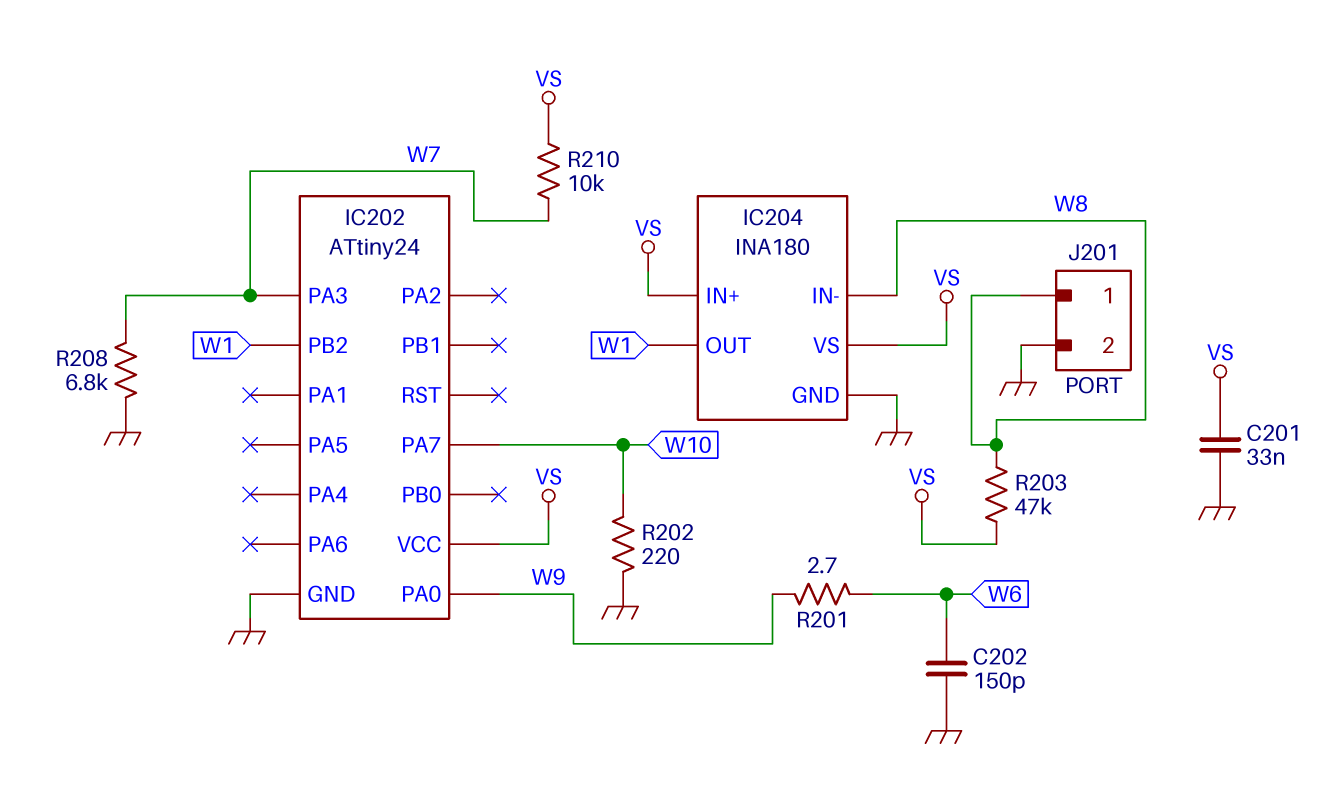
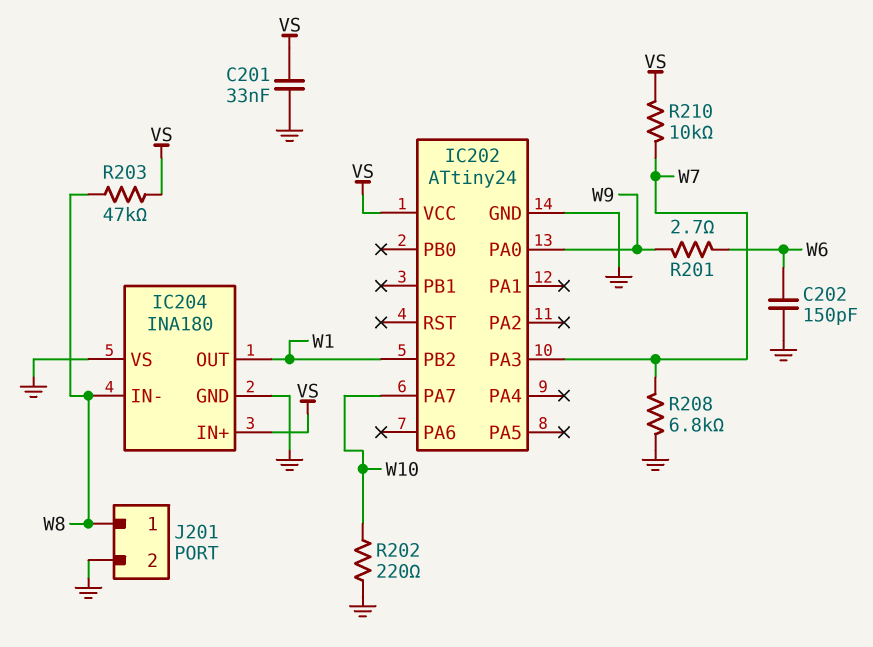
IC204 pin VS: VS -> GND

